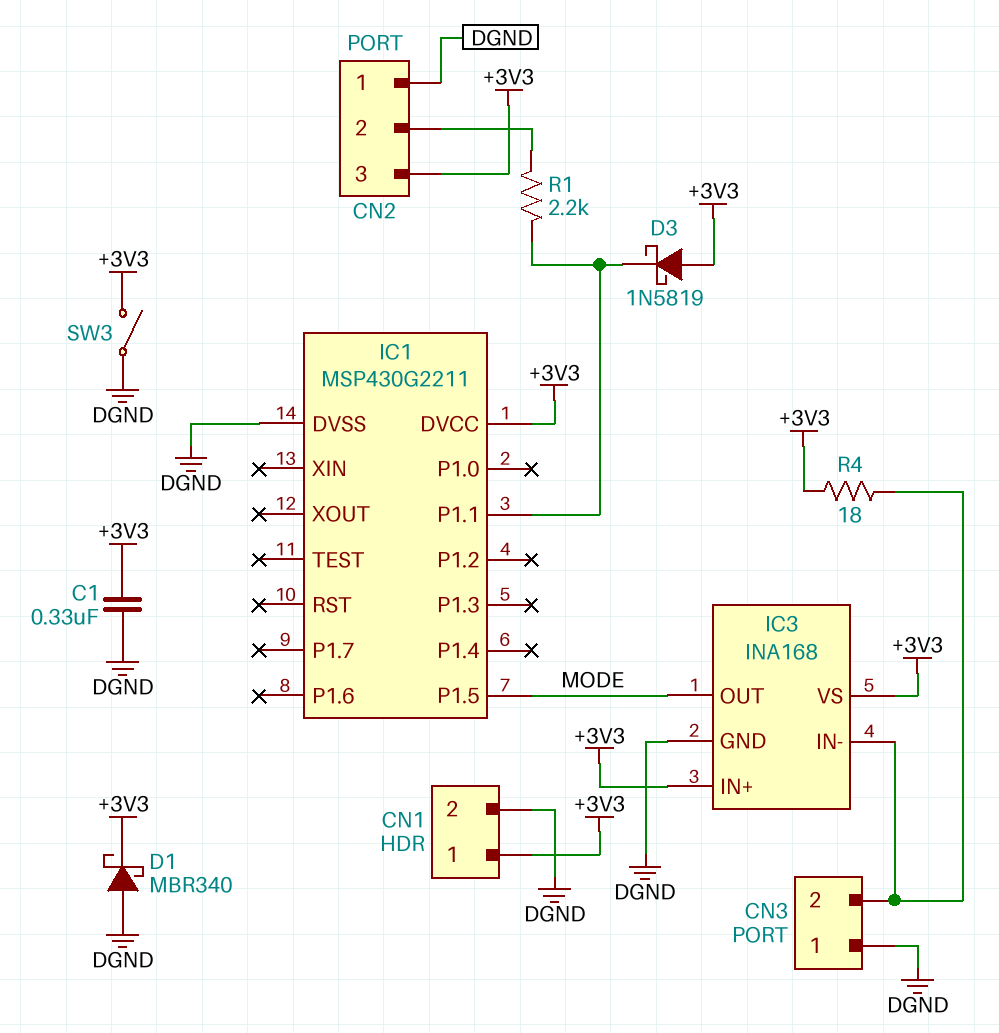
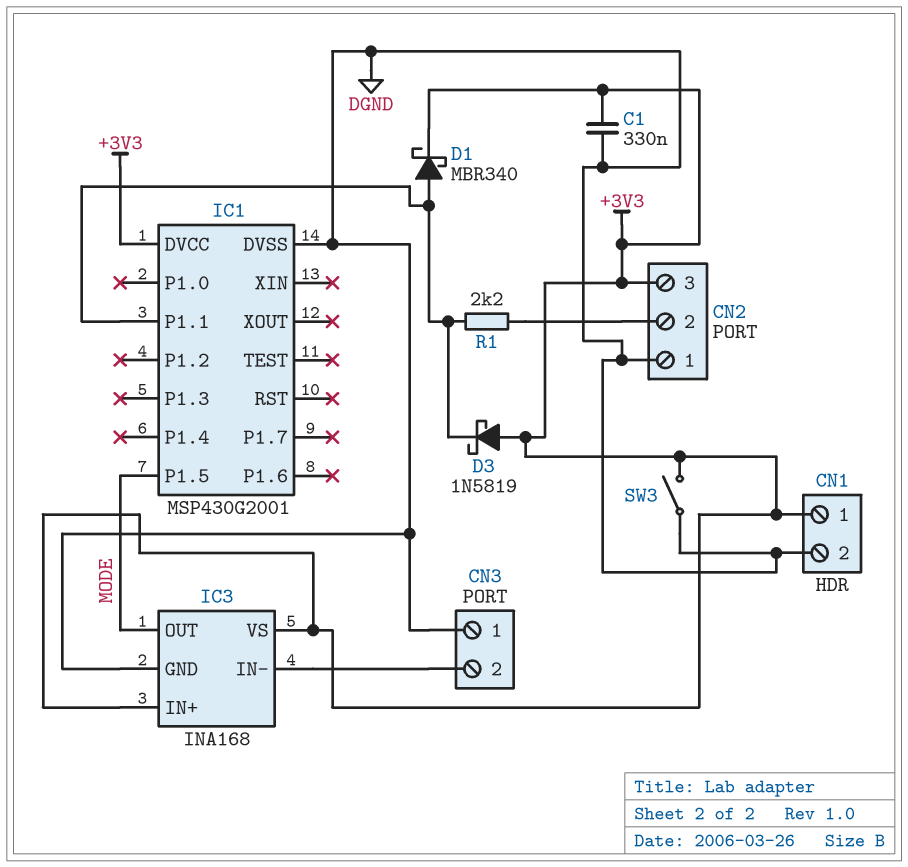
D1: schottky MBR340 (A DGND, K +3V3) -> schottky MBR340 (A IC1/P1.1, K +3V3)
IC1: MSP430G2211 -> MSP430G2001
R4: 18 (+3V3, CN3/2) -> none

